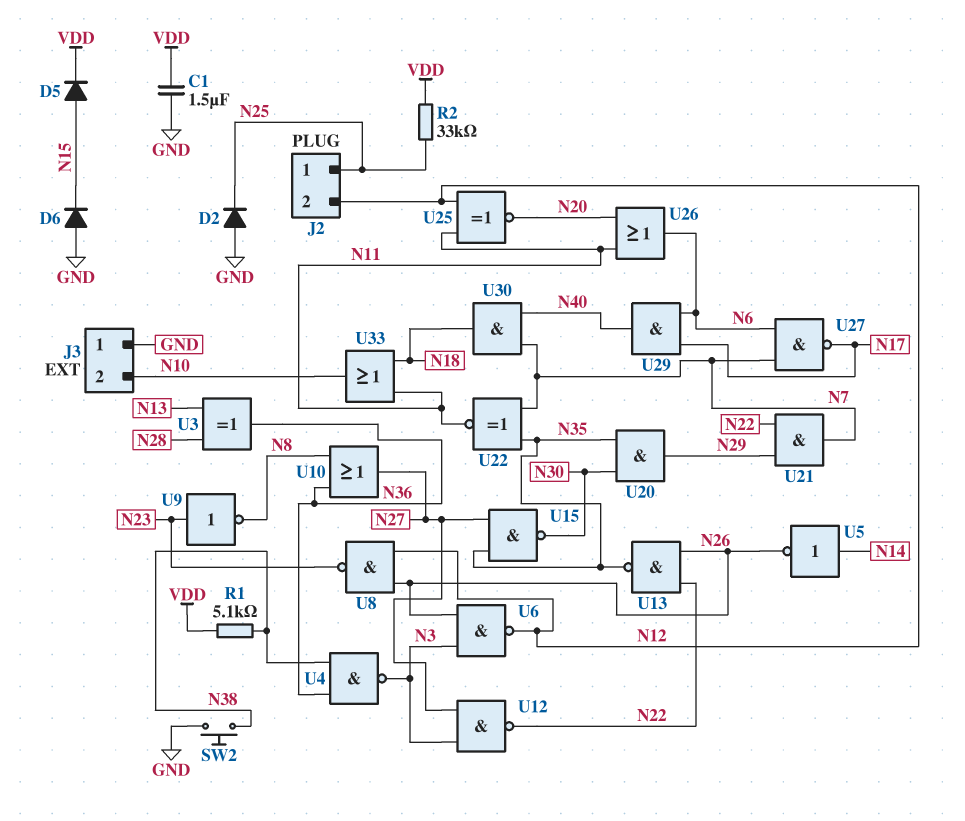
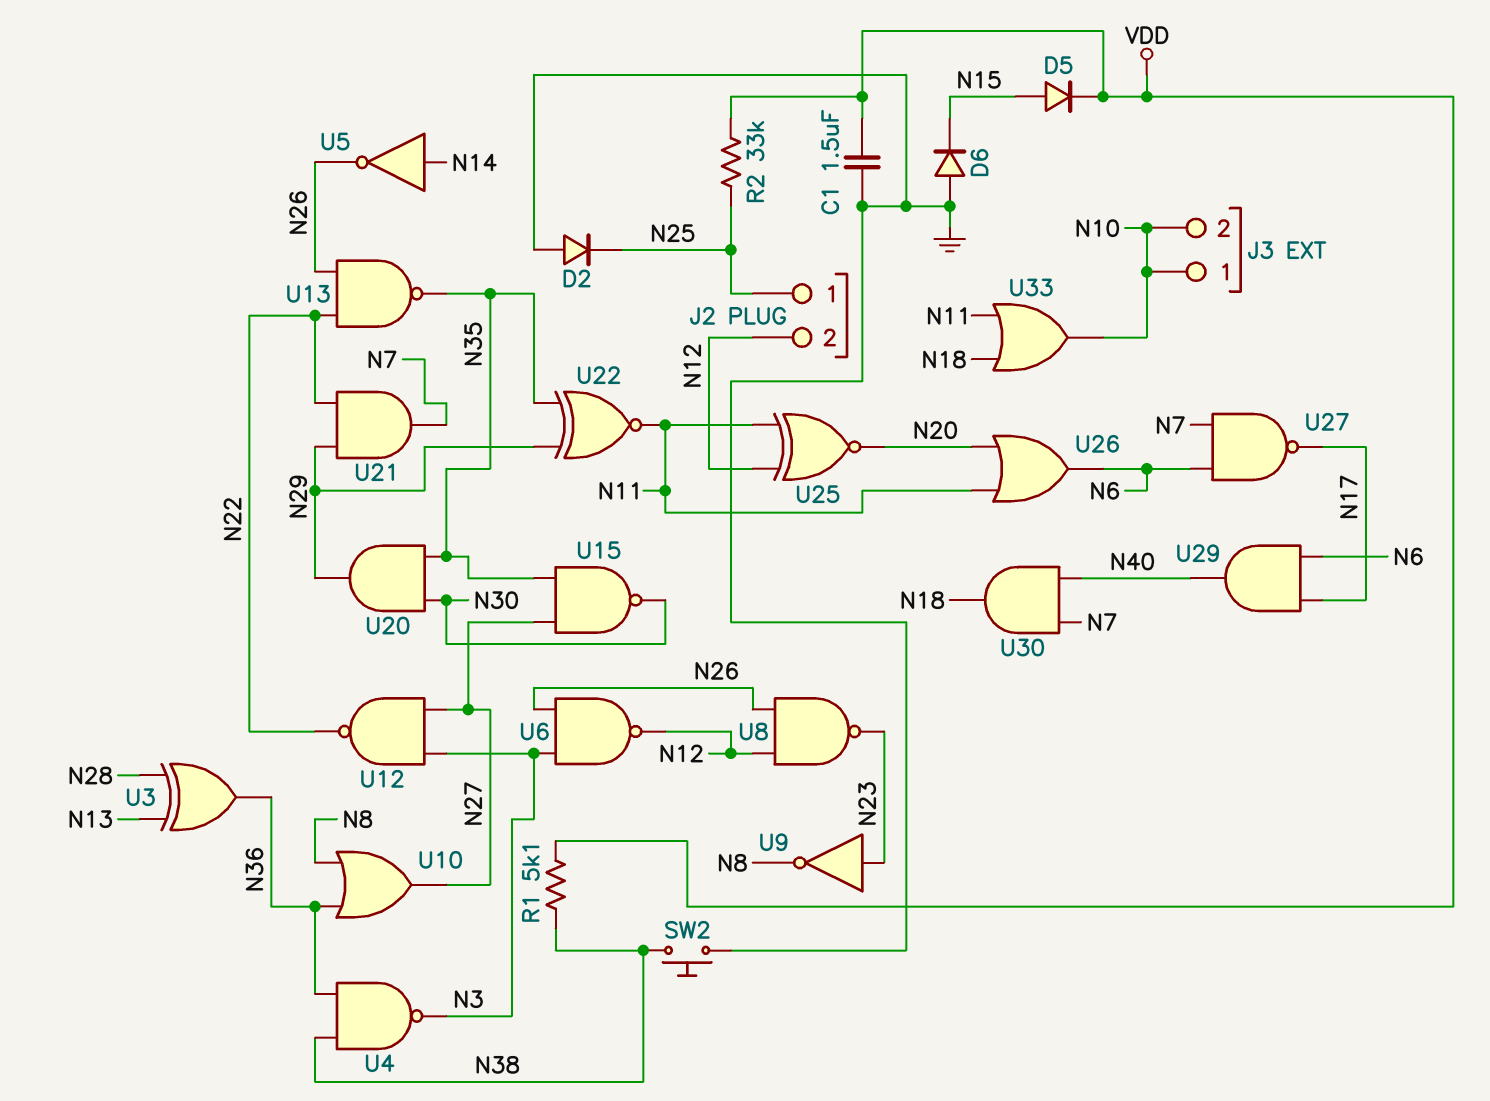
J3 pin 1: GND -> N10
U22: XNOR (in N7, in N35, out N11) -> XNOR (in N29, in N35, out N11)

